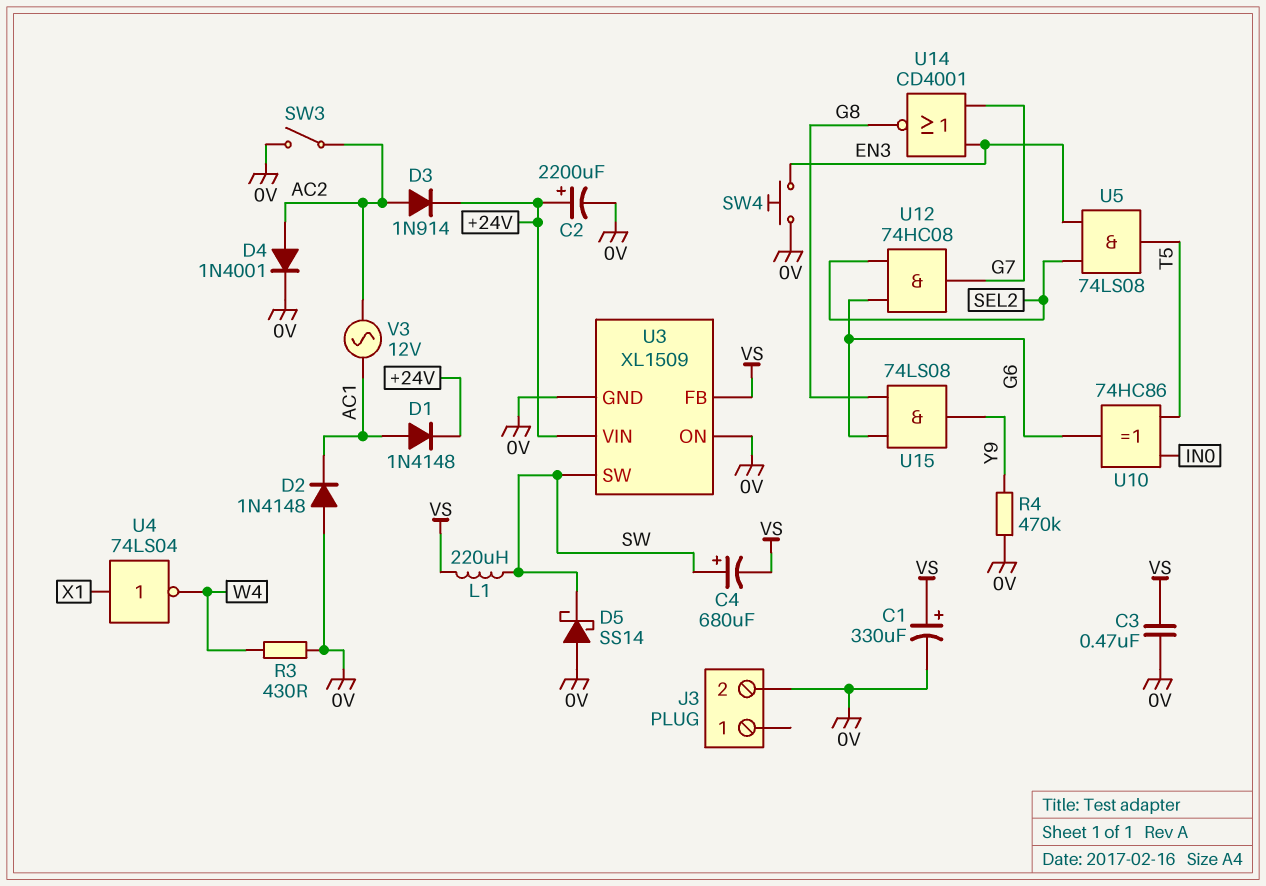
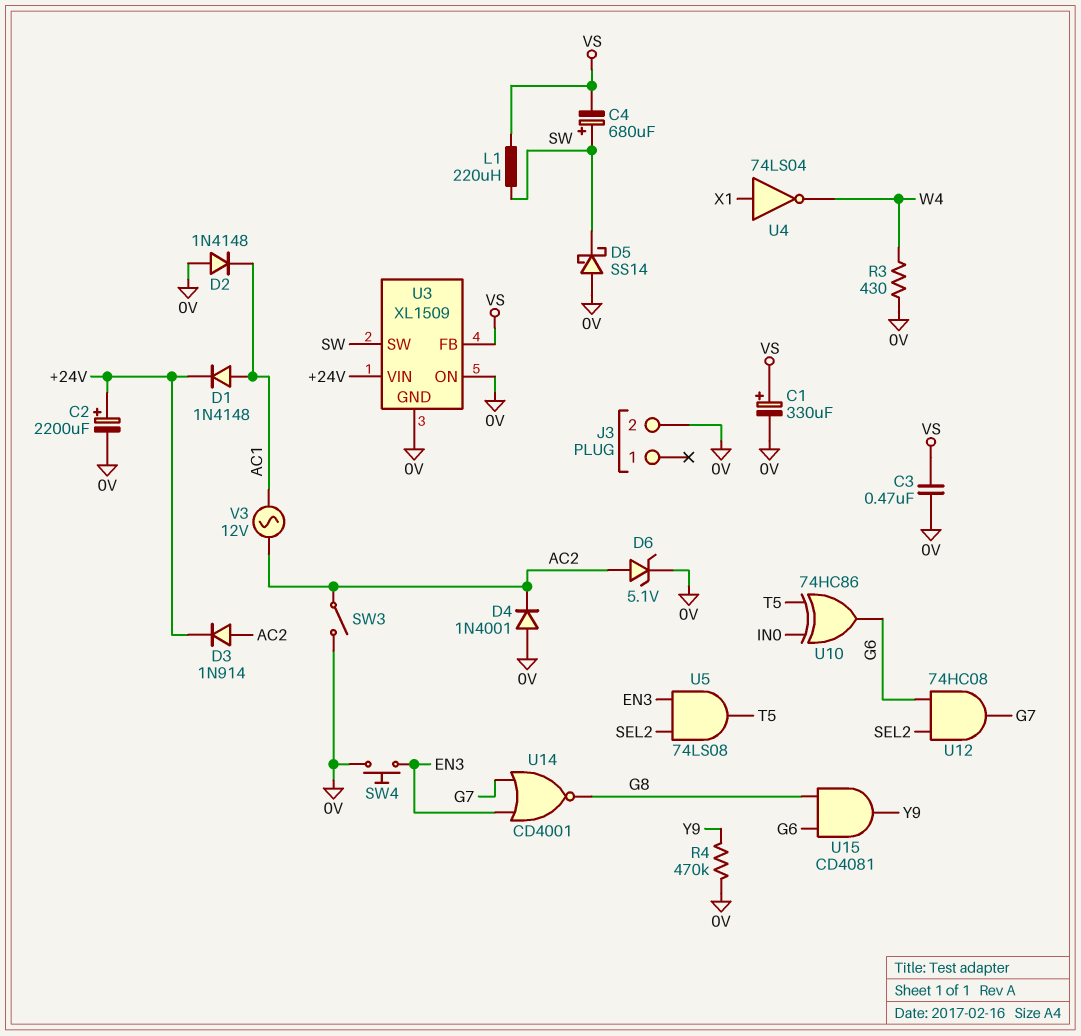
D4: diode 1N4001 (A AC2, K 0V) -> diode 1N4001 (A 0V, K AC2)
D6: none -> zener 5.1V (A AC2, K 0V)
U15: AND 74LS08 (in G6, in G8, out Y9) -> AND CD4081 (in G6, in G8, out Y9)

